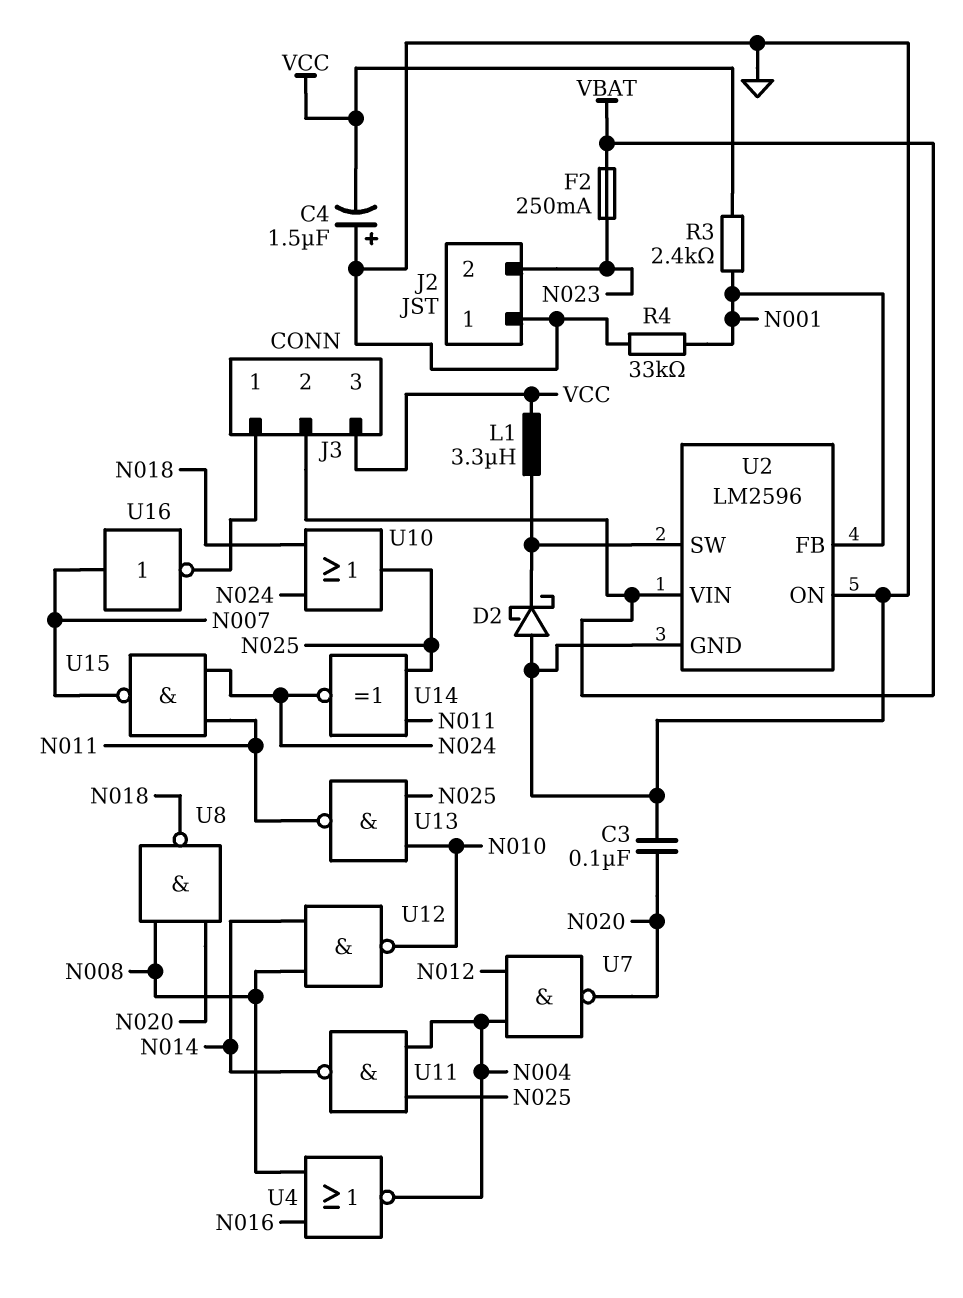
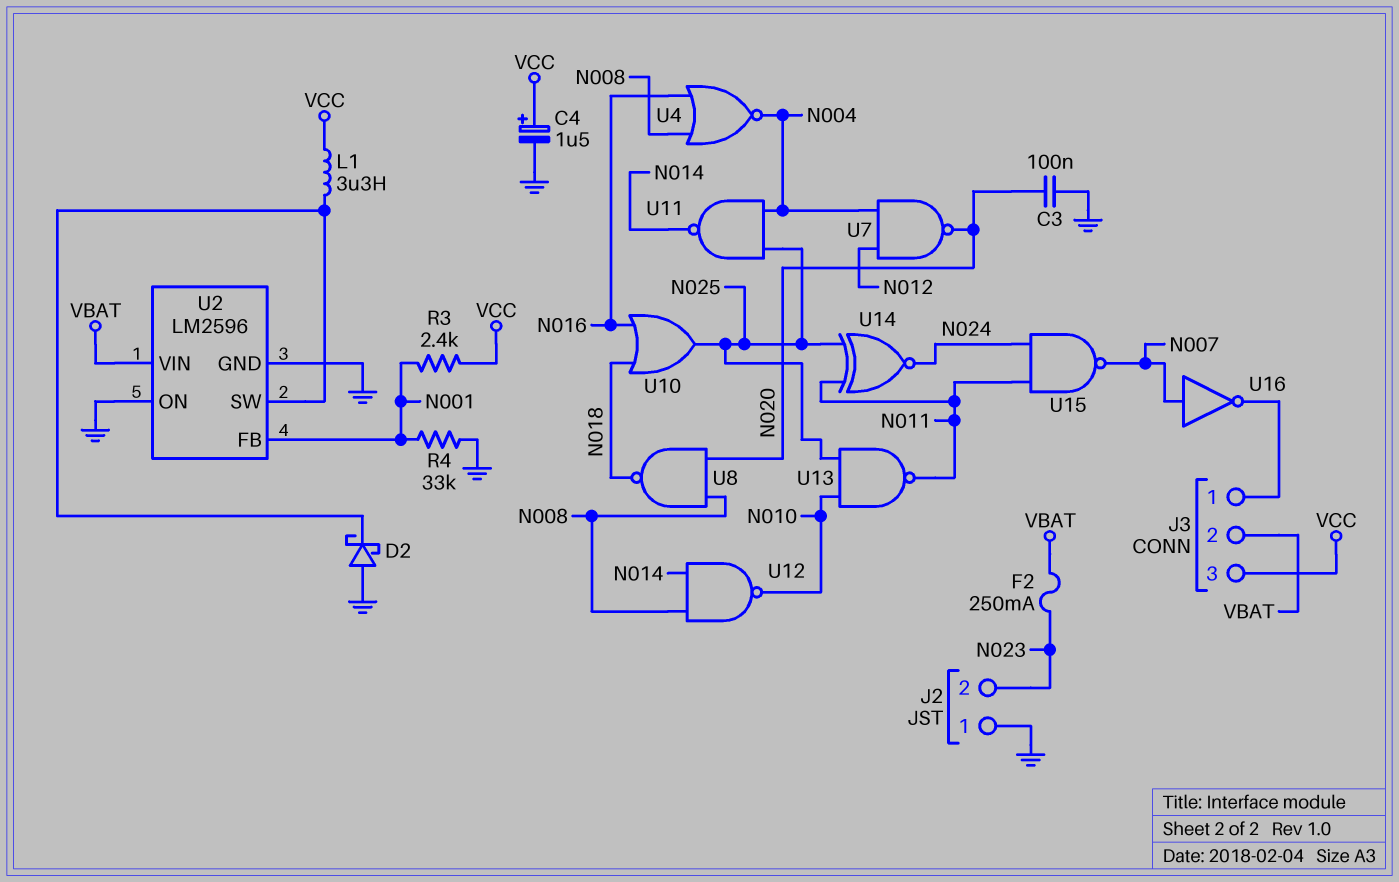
C4: 1.5uF (plus GND, minus VCC) -> 1.5uF (plus VCC, minus GND)
U10: OR (in N018, in N024, out N025) -> OR (in N016, in N018, out N025)

